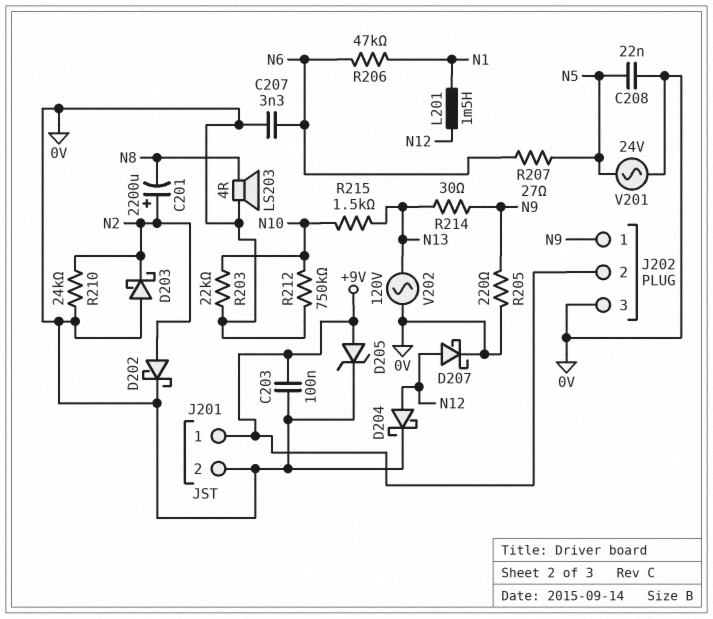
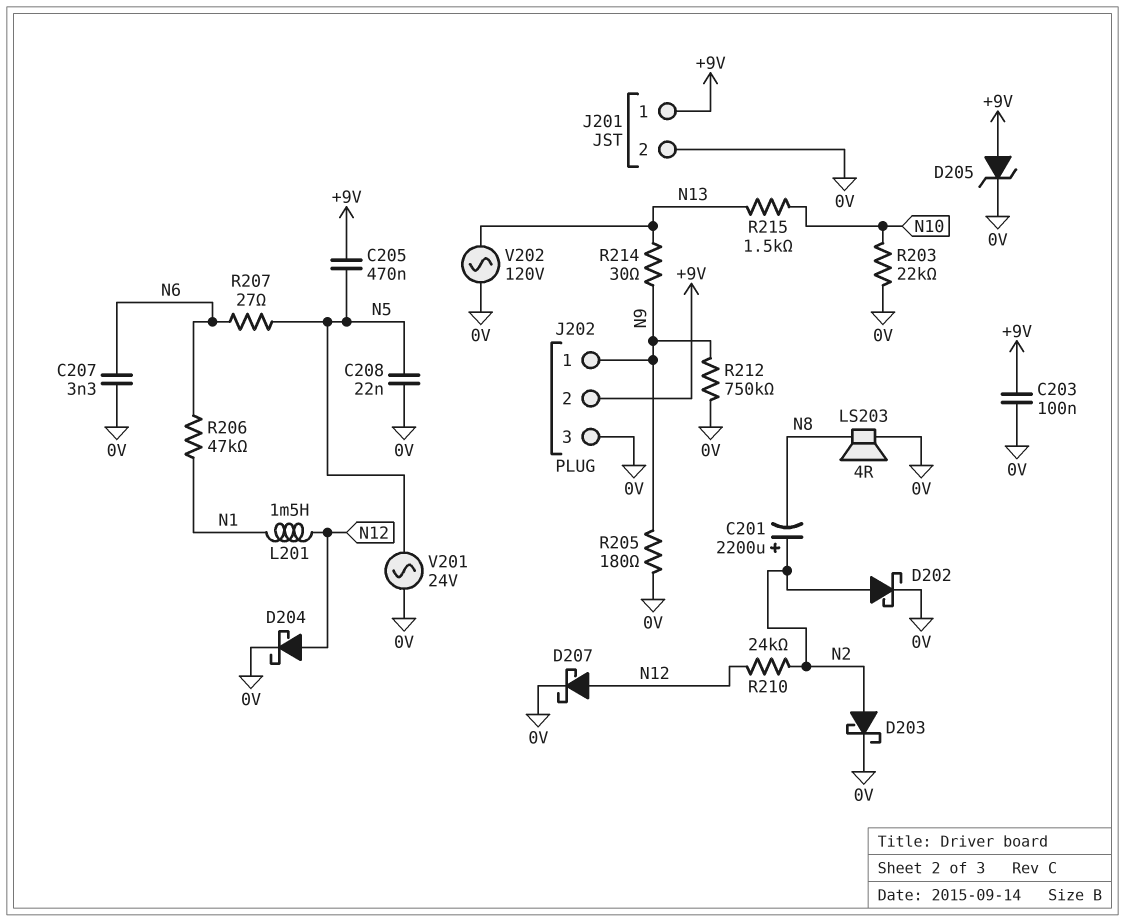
C205: none -> 470nF (+9V, N5)
D203: schottky (A 0V, K N2) -> schottky (A N2, K 0V)
R205: 220 (0V, N9) -> 180 (0V, N9)
R210: 24k (0V, N2) -> 24k (N2, N12)
R212: 750k (0V, N10) -> 750k (0V, N9)

